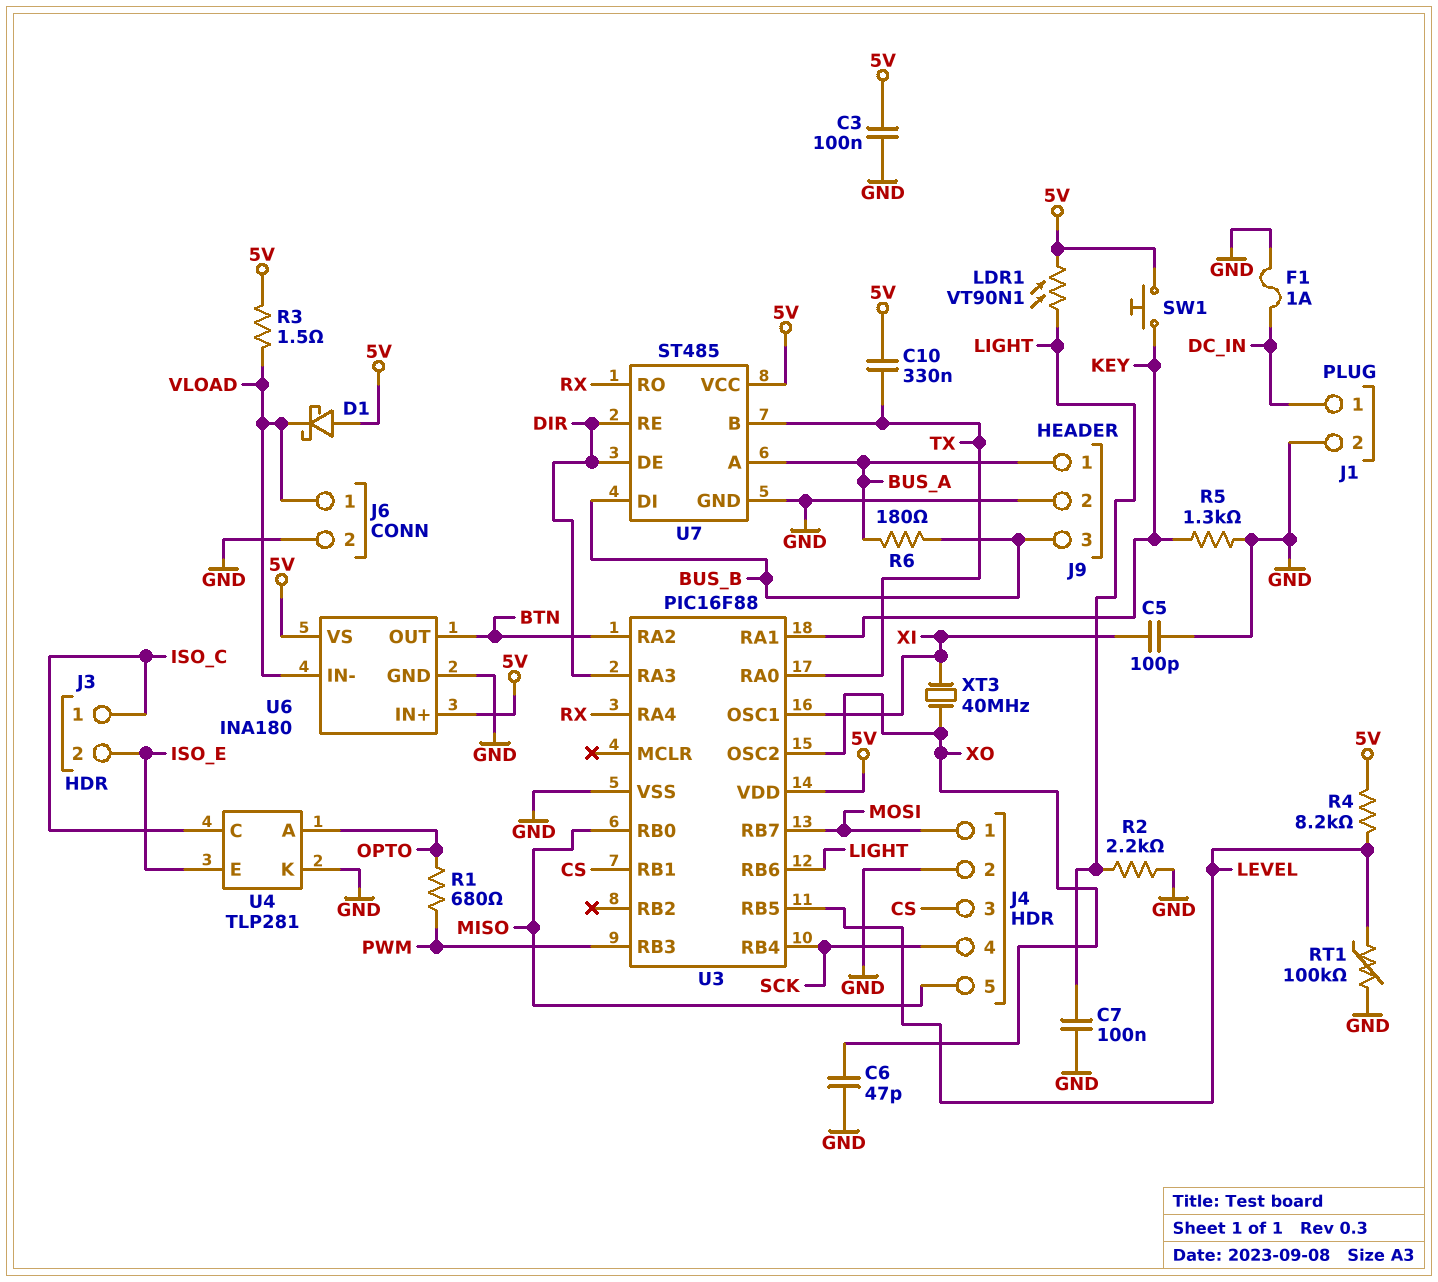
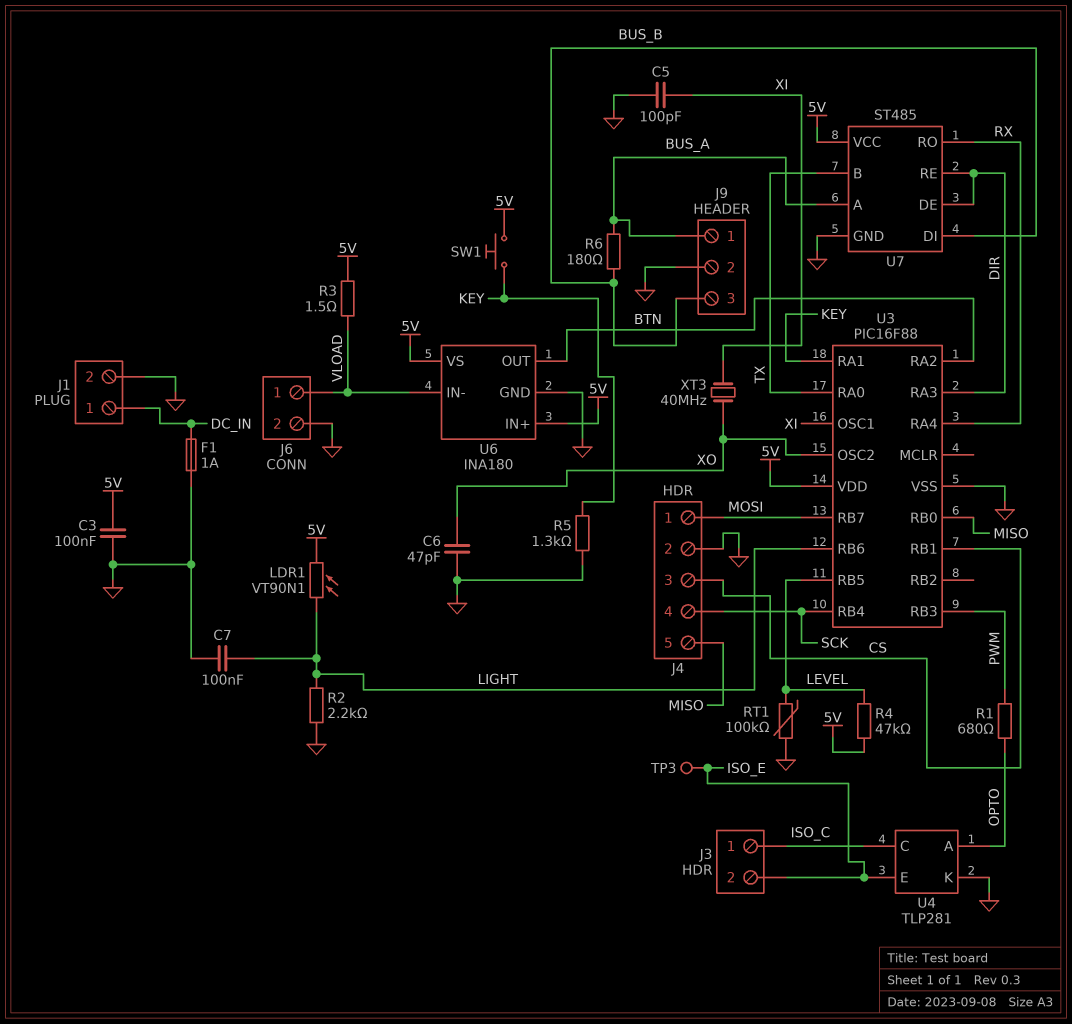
C10: 330nF (5V, TX) -> none
D1: schottky (A 5V, K VLOAD) -> none
R4: 8.2k (5V, LEVEL) -> 47k (5V, LEVEL)
TP3: none -> test point (ISO_E)

